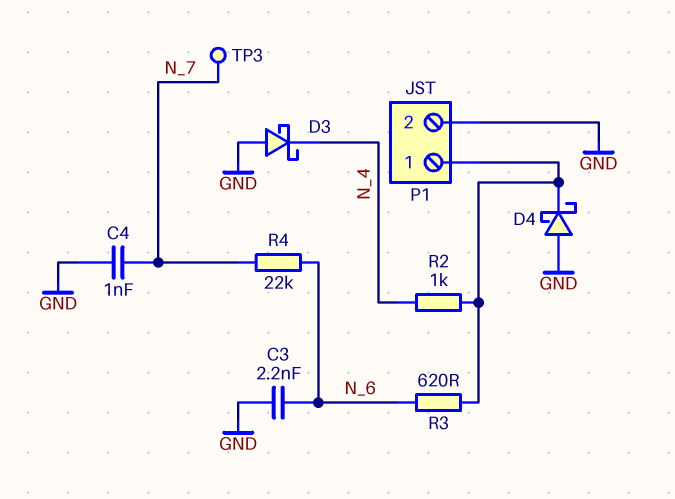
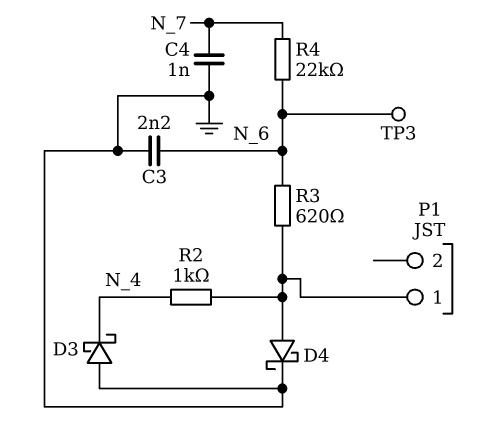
D4: schottky (A GND, K P1/1) -> schottky (A P1/1, K GND)
P1 pin 2: GND -> none
TP3: test point (N_7) -> test point (N_6)

